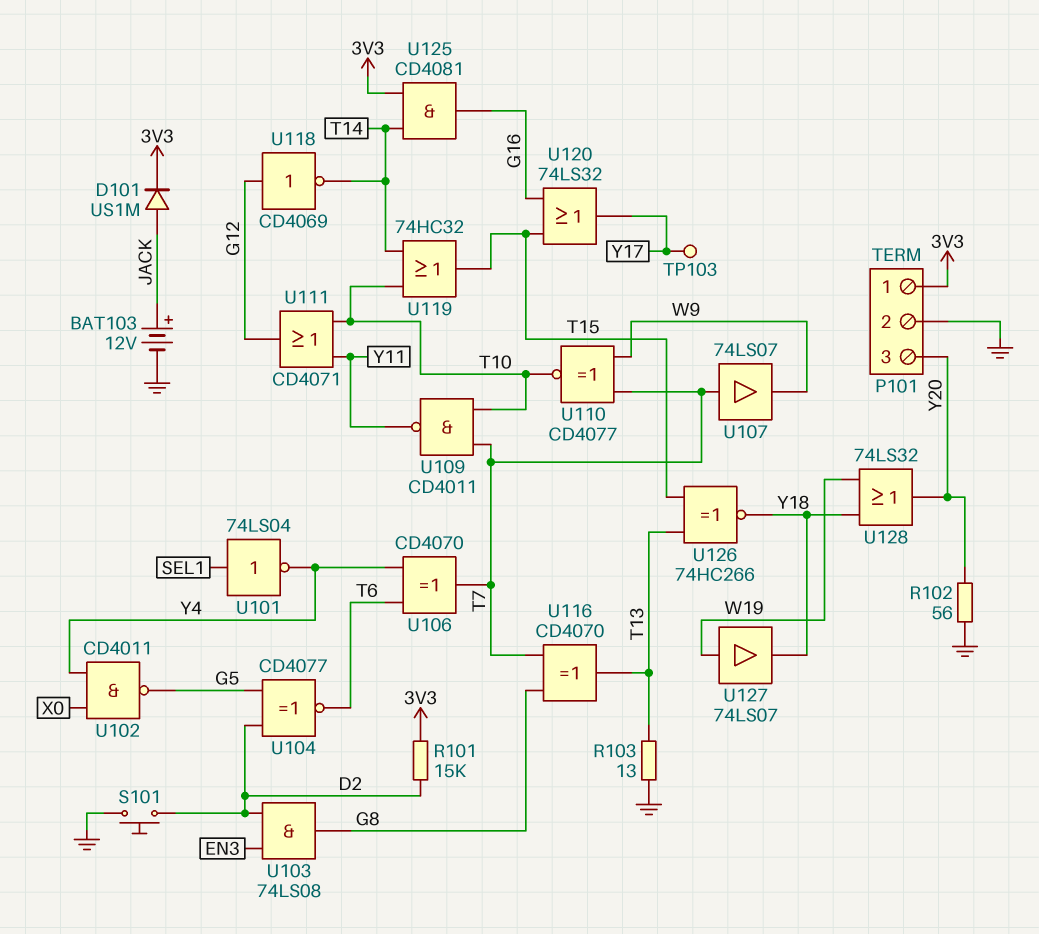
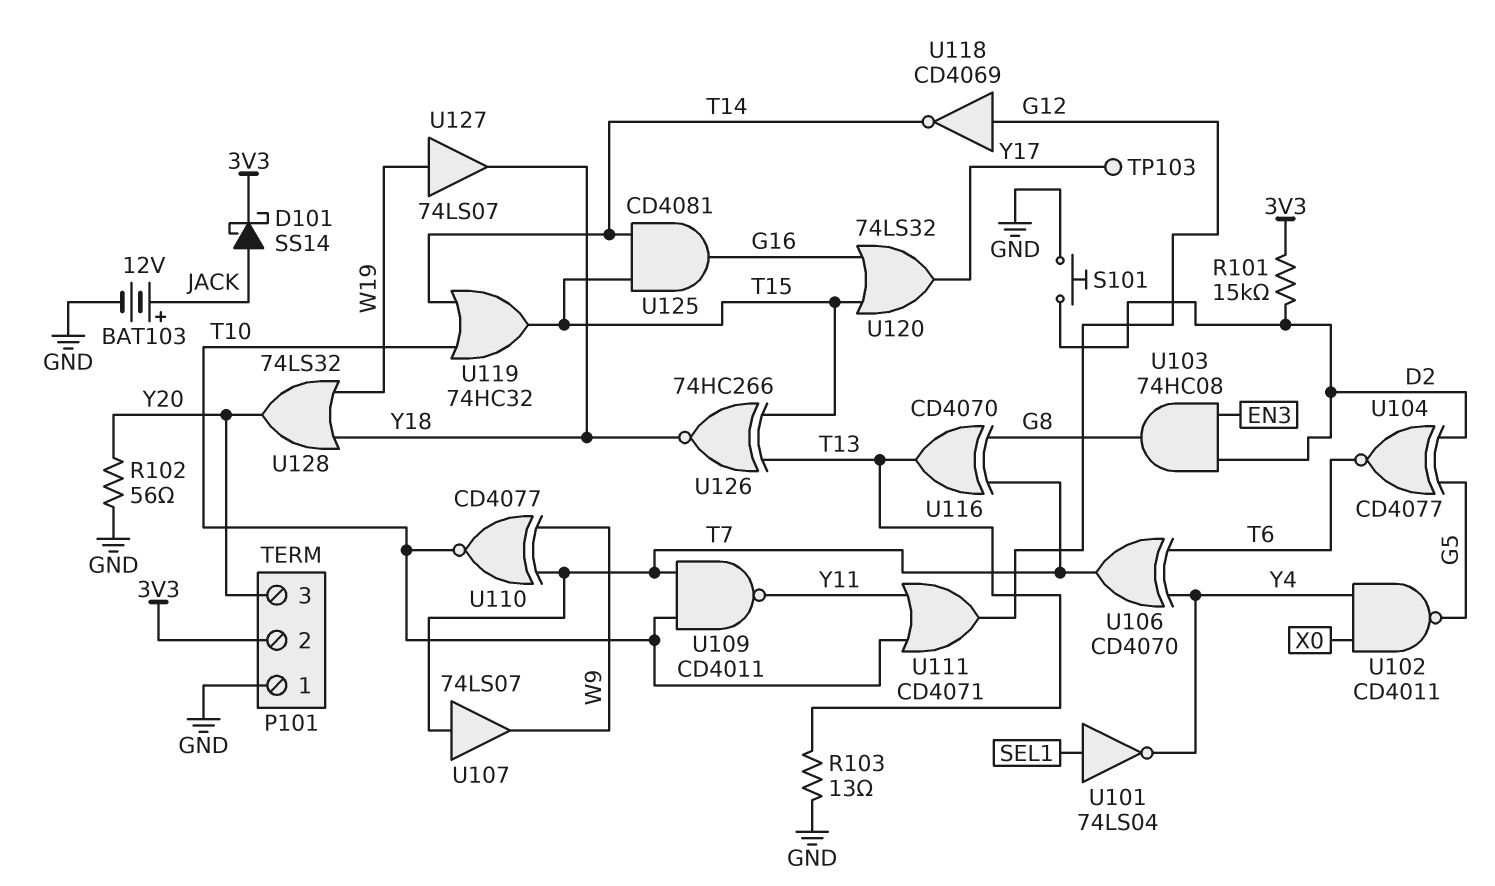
D101: diode US1M (A JACK, K 3V3) -> schottky SS14 (A JACK, K 3V3)
P101 pin 1: 3V3 -> GND
P101 pin 2: GND -> 3V3
U103: AND 74LS08 (in D2, in EN3, out G8) -> AND 74HC08 (in D2, in EN3, out G8)
U125: AND CD4081 (in 3V3, in T14, out G16) -> AND CD4081 (in T14, in T15, out G16)

